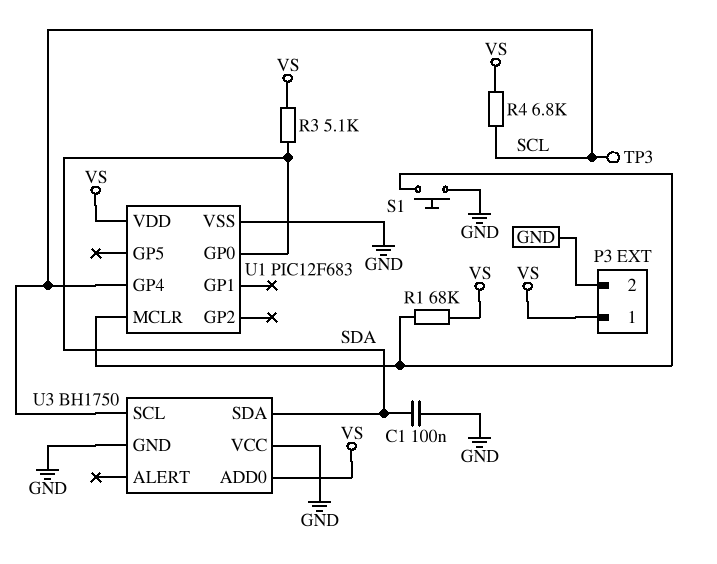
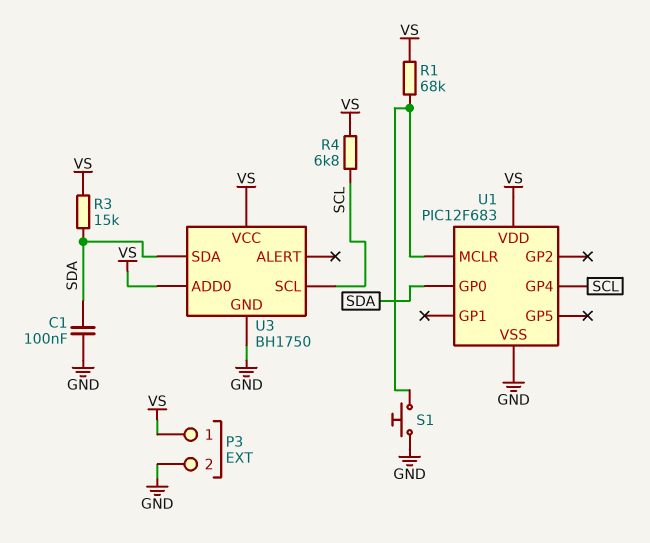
R3: 5.1k (SDA, VS) -> 15k (SDA, VS)
TP3: test point (SCL) -> none
U3 pin VCC: GND -> VS

